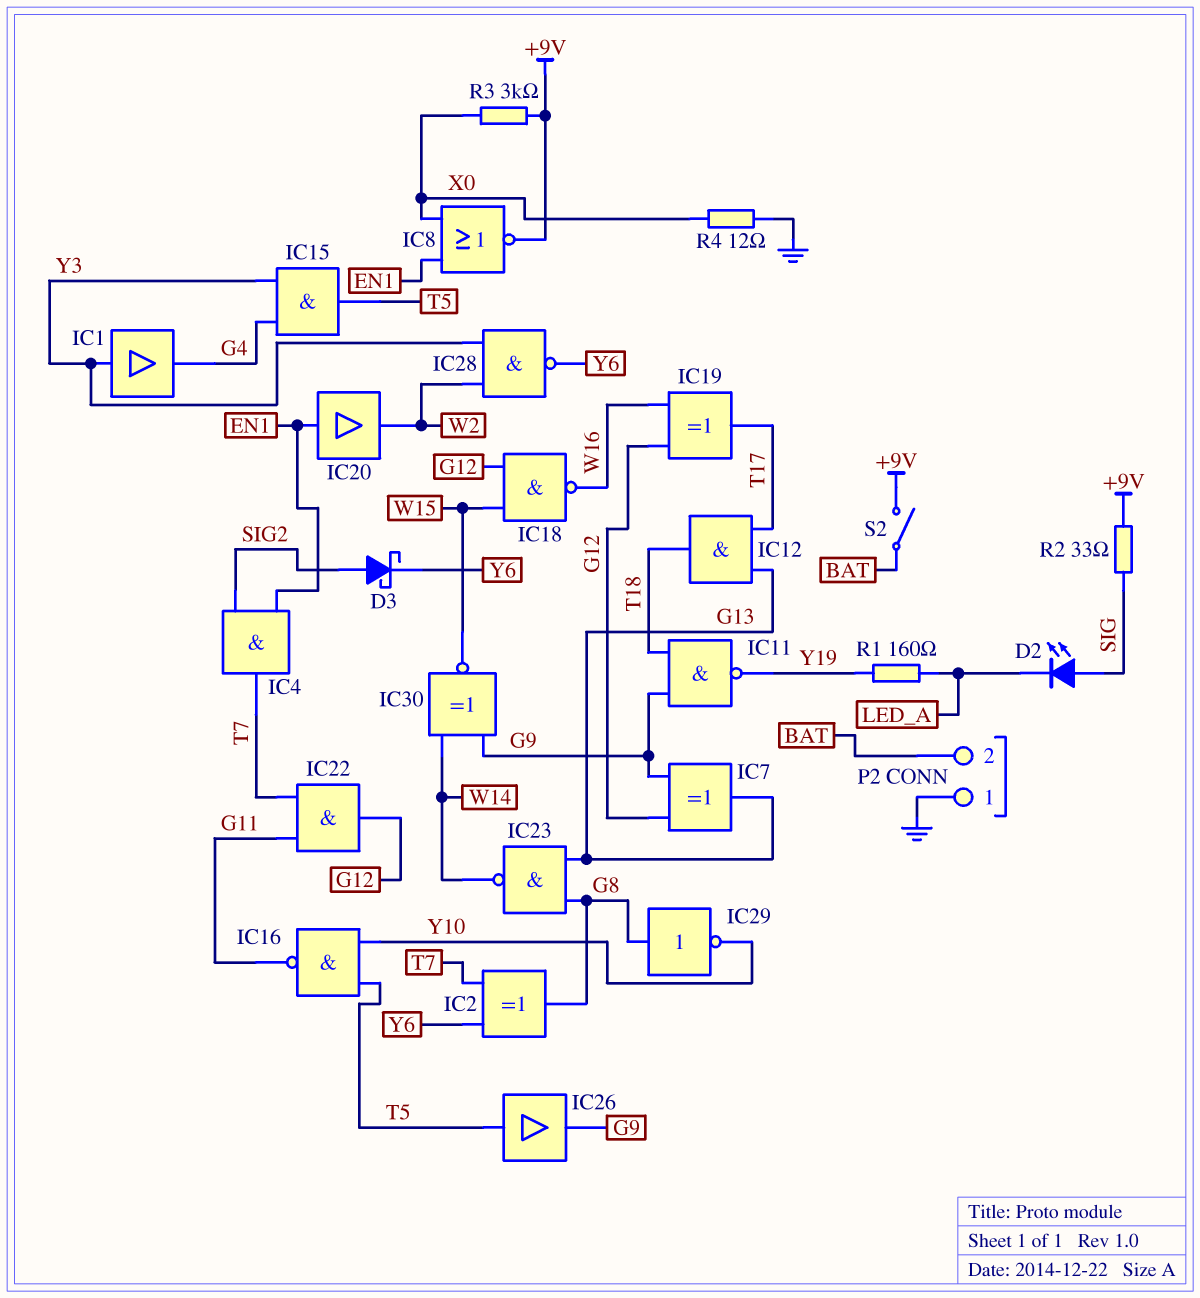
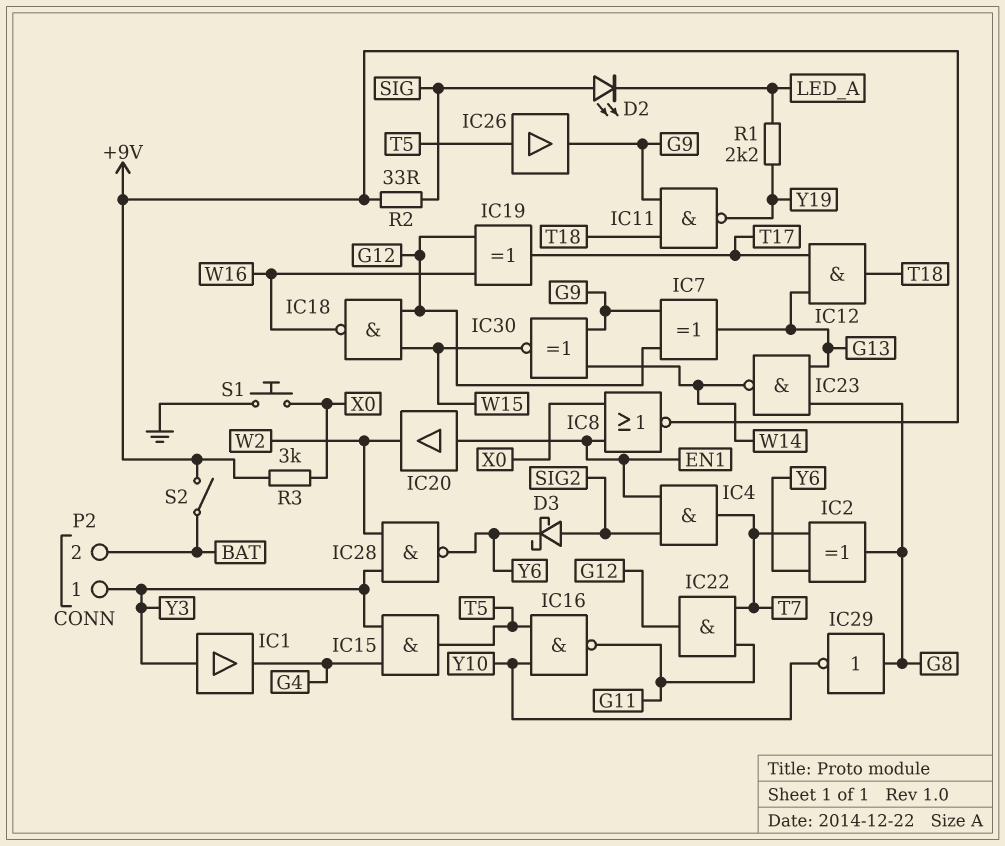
P2 pin 1: GND -> Y3
R1: 160 (LED_A, Y19) -> 2.2k (LED_A, Y19)
R4: 12 (GND, X0) -> none
S1: none -> button (GND, X0)

